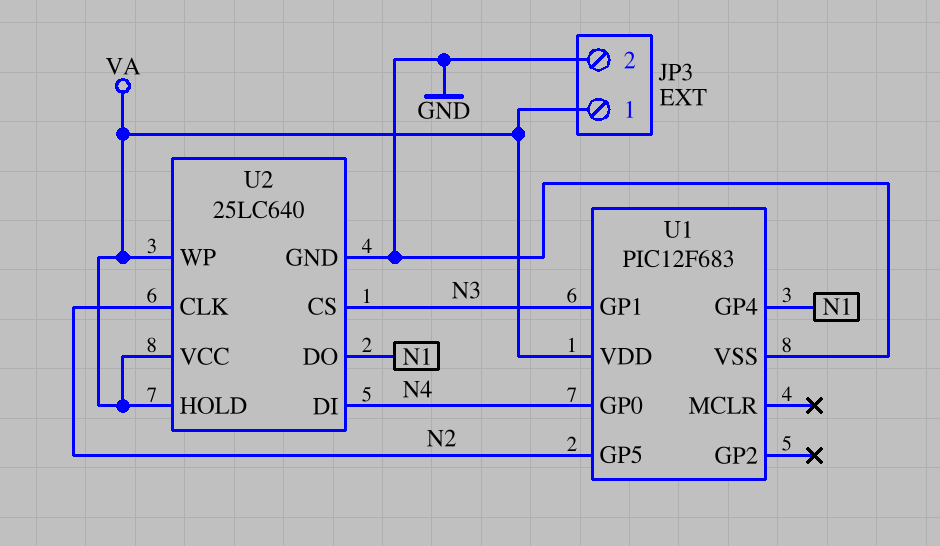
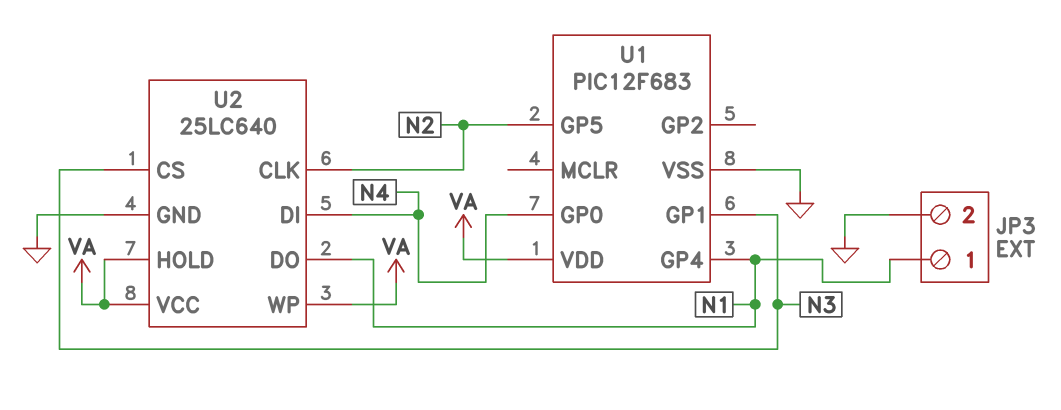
JP3 pin 1: VA -> N1

